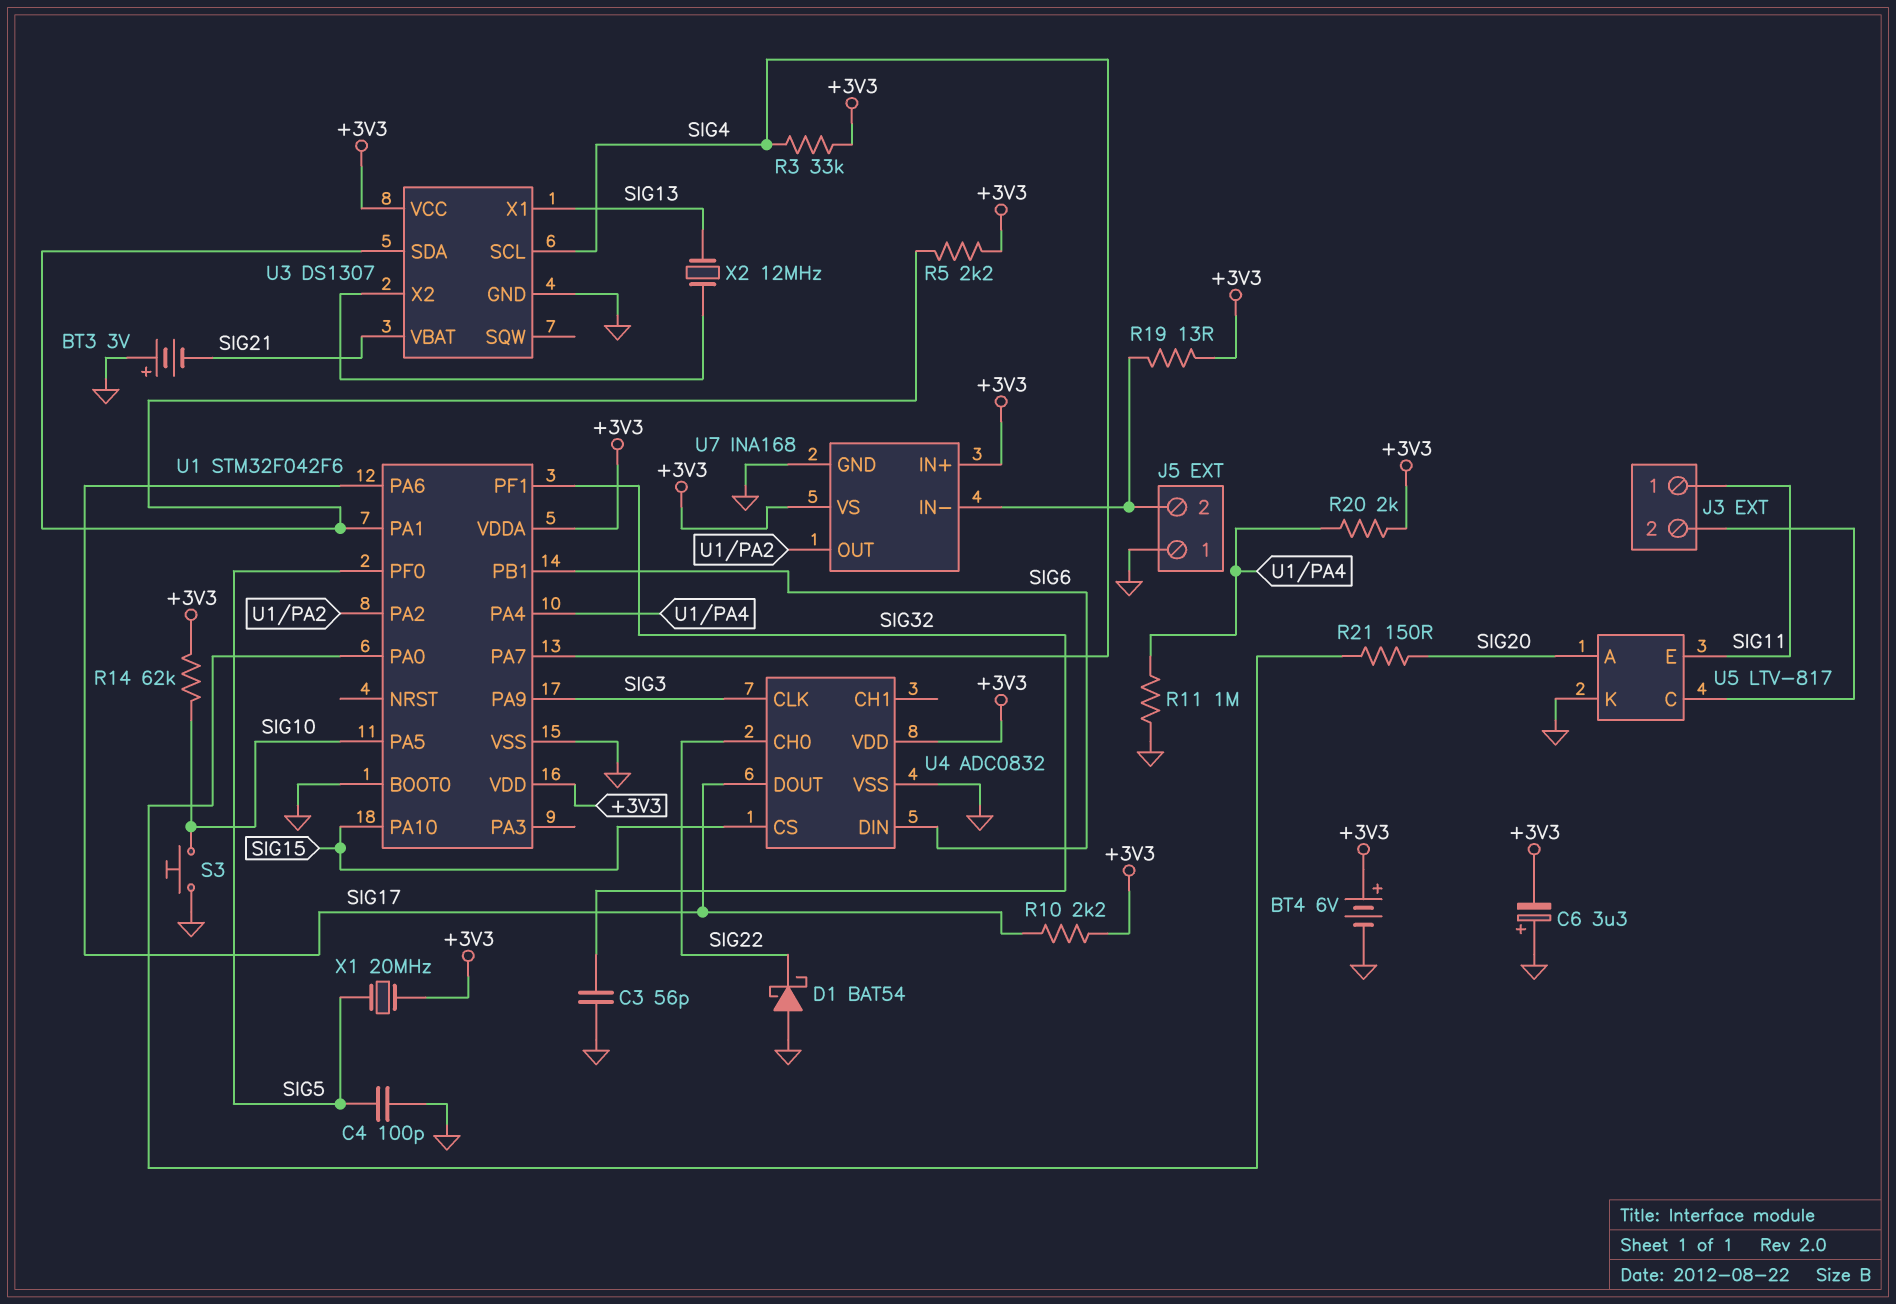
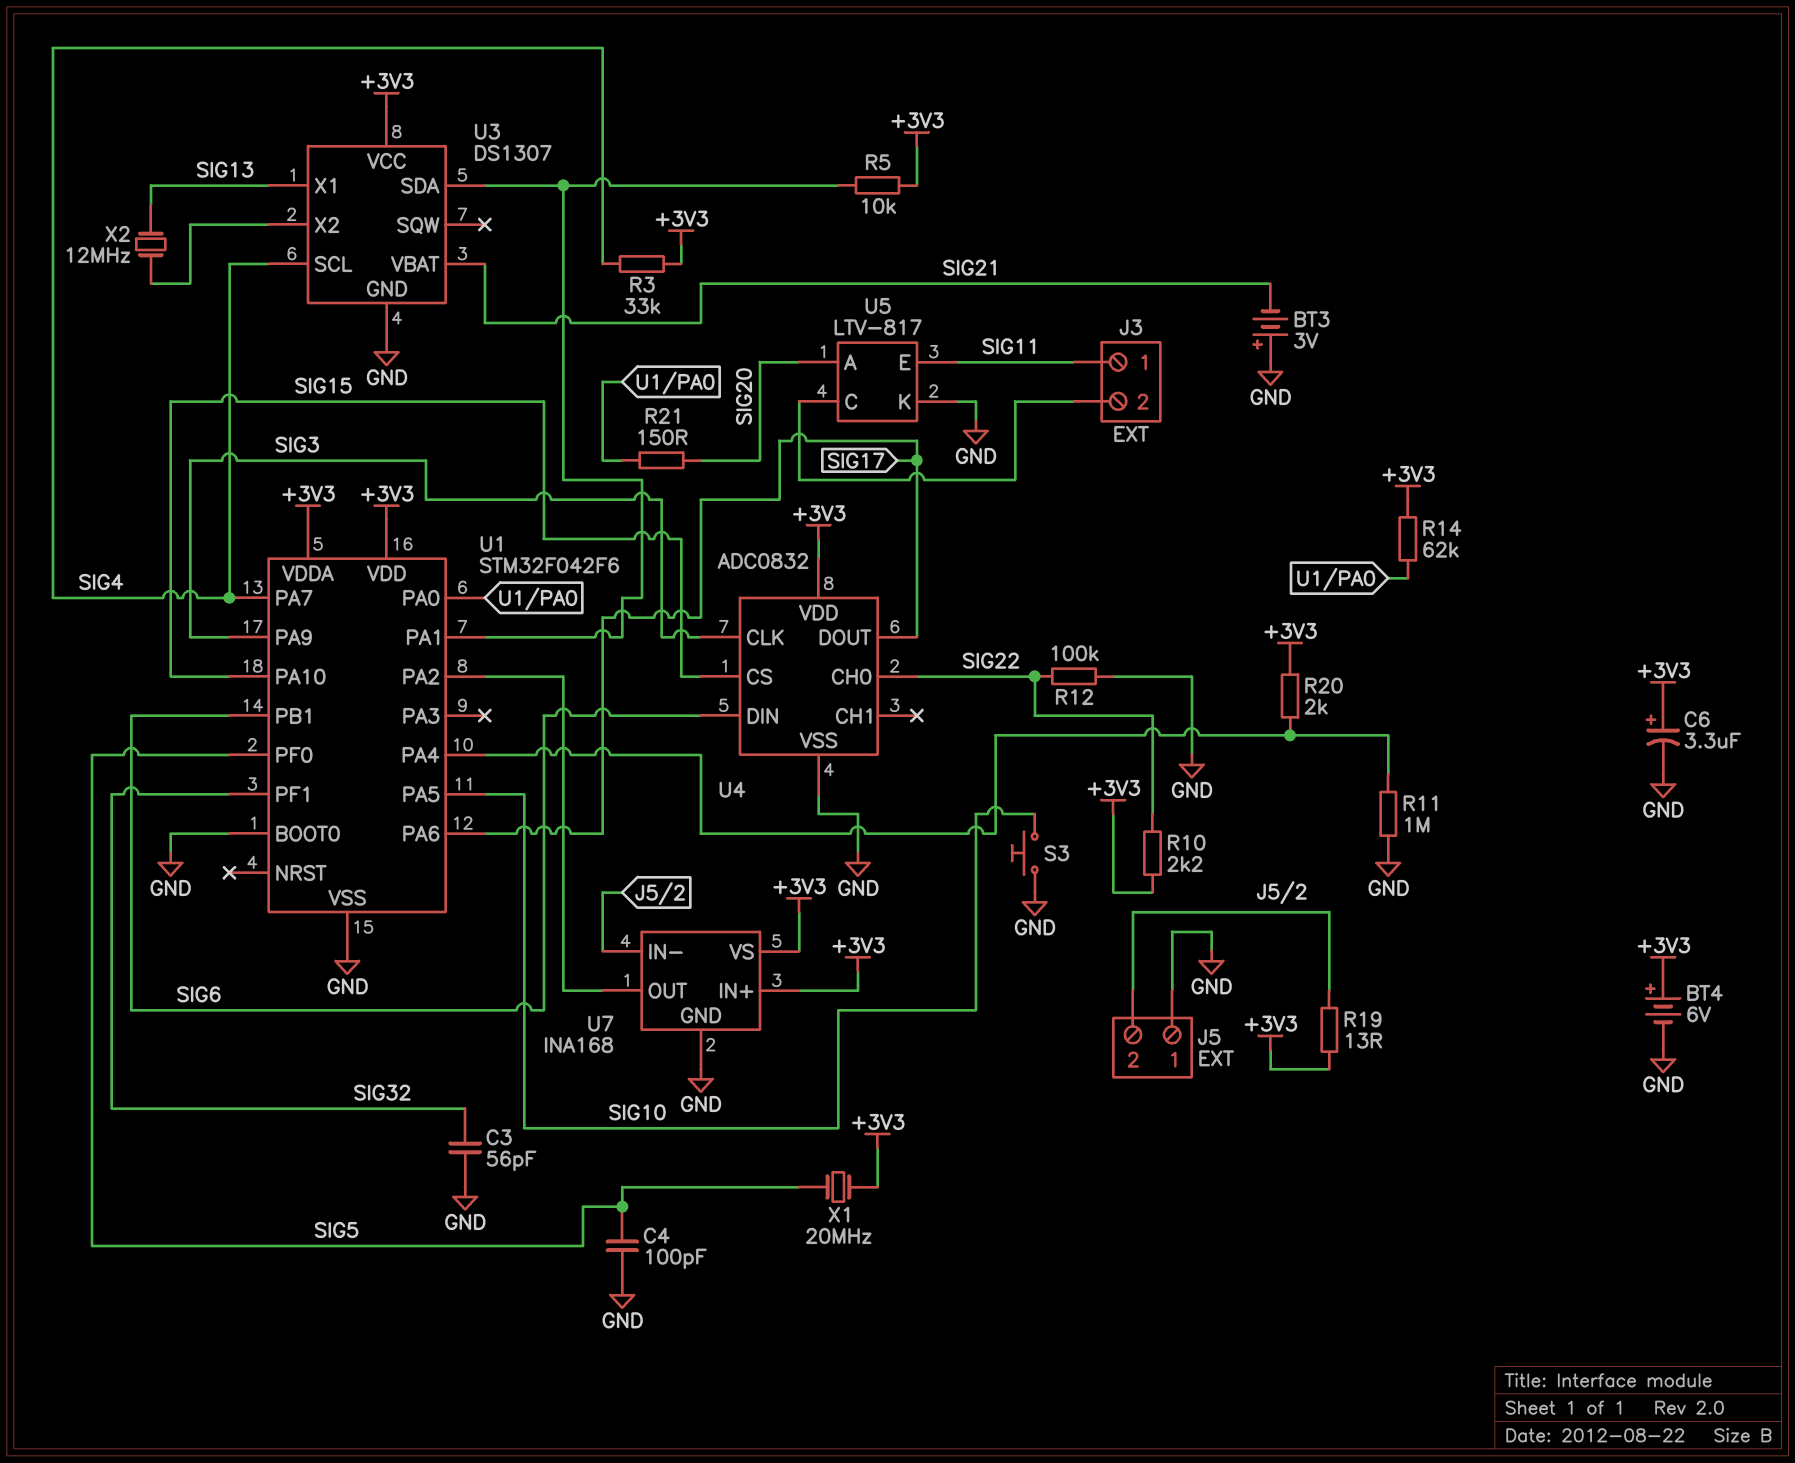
C6: 3.3uF (plus GND, minus +3V3) -> 3.3uF (plus +3V3, minus GND)
D1: schottky BAT54 (A GND, K SIG22) -> none
R5: 2.2k (+3V3, U1/PA1) -> 10k (+3V3, U1/PA1)
R10: 2.2k (+3V3, SIG17) -> 2.2k (+3V3, SIG22)
R12: none -> 100k (GND, SIG22)
R14: 62k (+3V3, SIG10) -> 62k (+3V3, U1/PA0)

